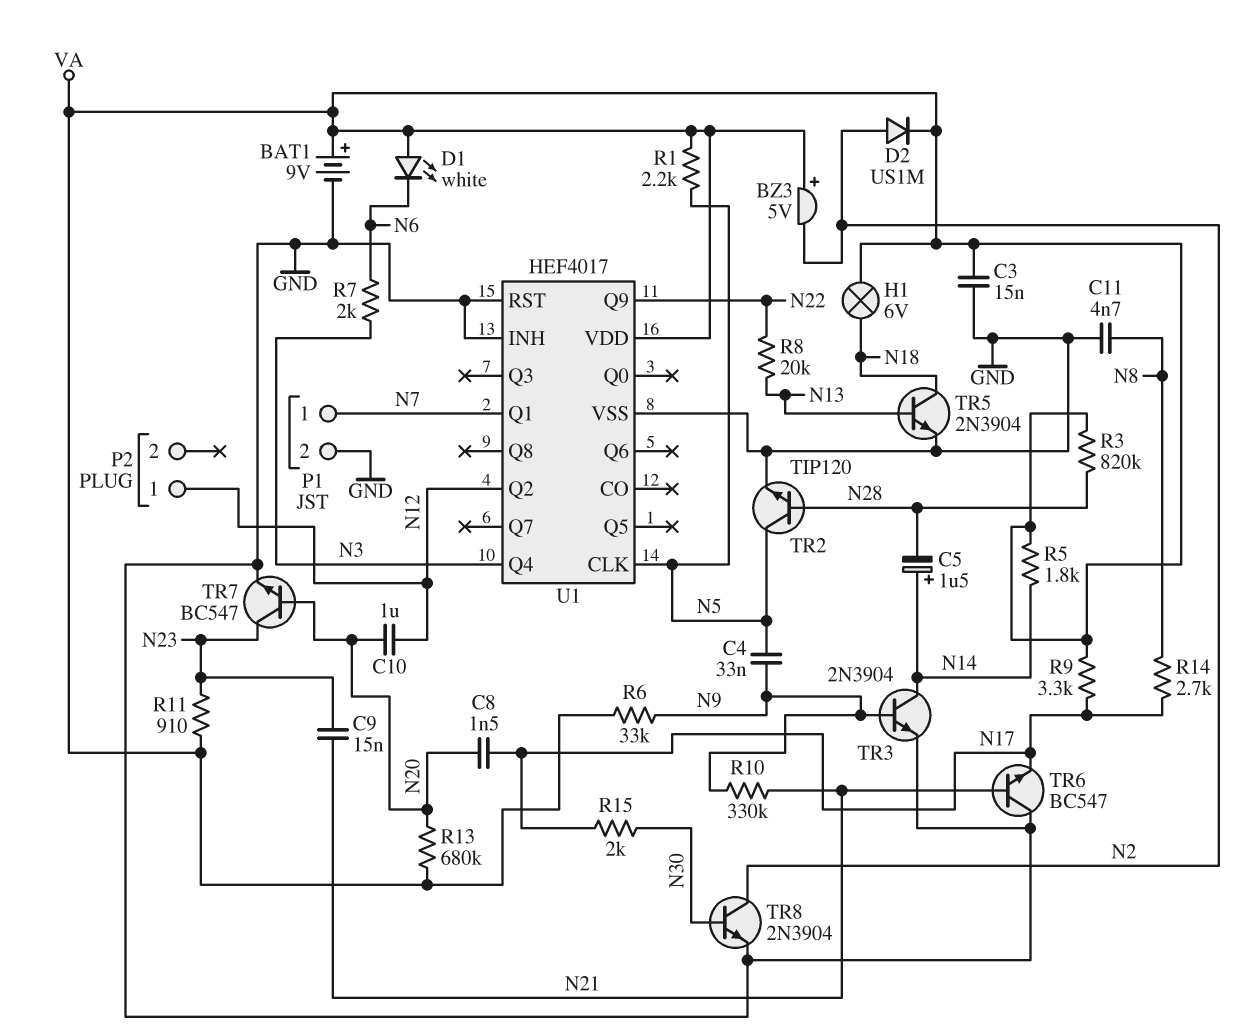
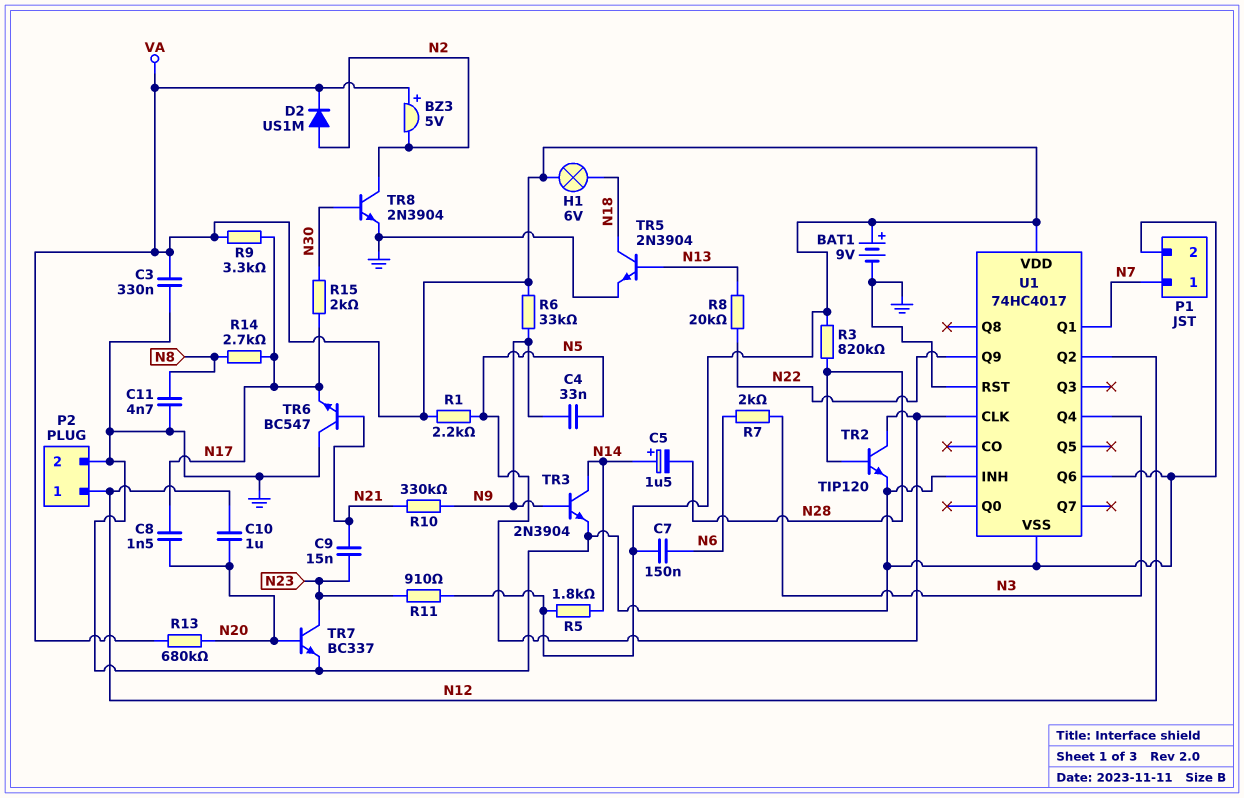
C3: 15nF (GND, VA) -> 330nF (GND, VA)
C7: none -> 150nF (N6, VA)
D1: LED white (A VA, K N6) -> none
P2 pin 2: none -> GND
TR7: NPN BC547 (B N20, C N23, E GND) -> NPN BC337 (B N20, C N23, E GND)
U1: HEF4017 -> 74HC4017
U1 pin Q6: none -> GND

